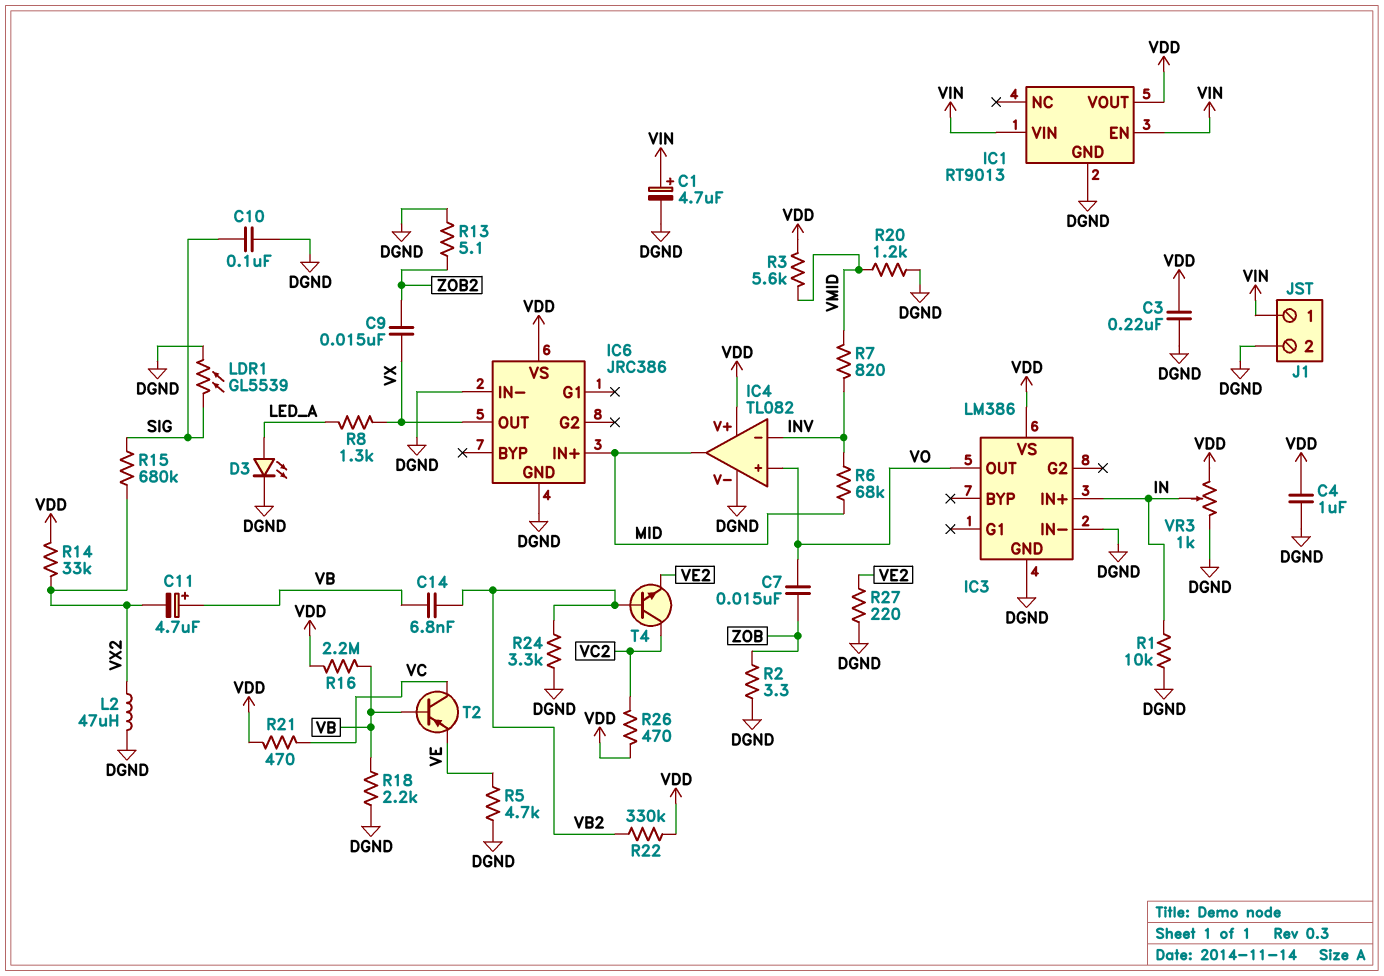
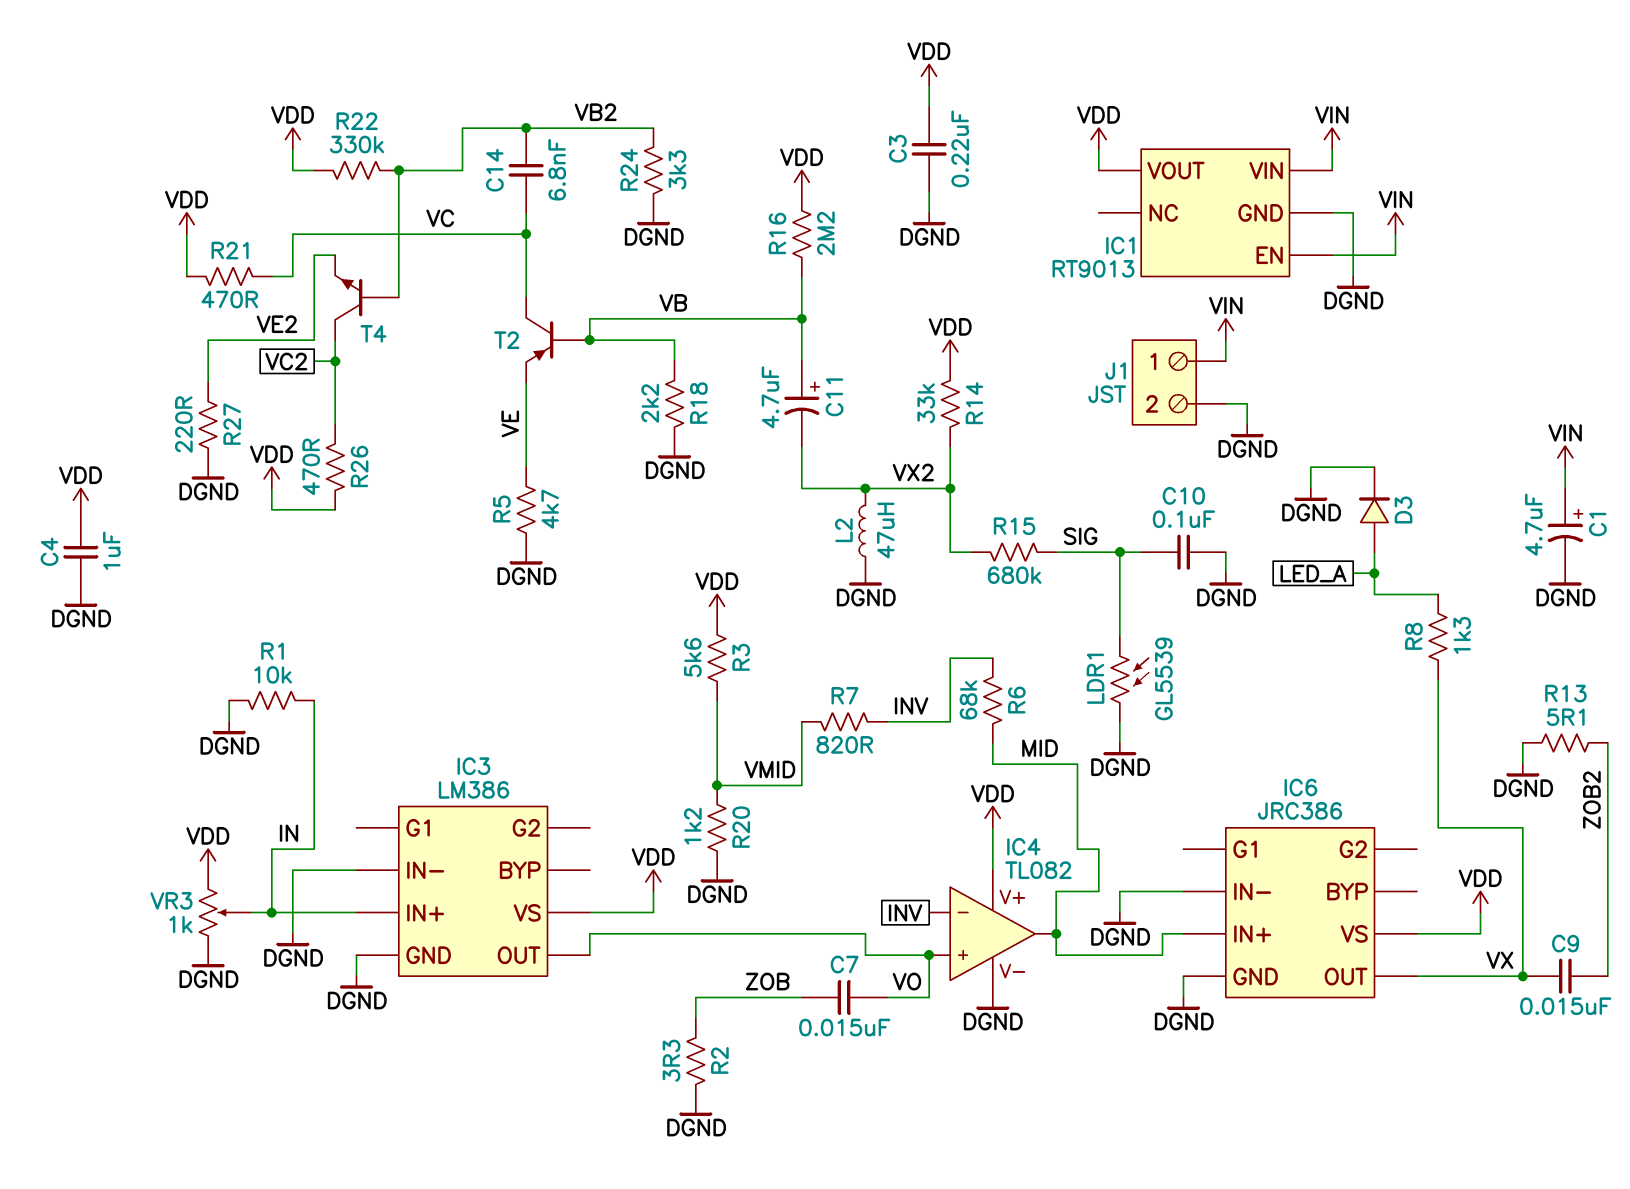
C14: 6.8nF (VB, VB2) -> 6.8nF (VB2, VC)
D3: LED (A LED_A, K DGND) -> diode (A LED_A, K DGND)

